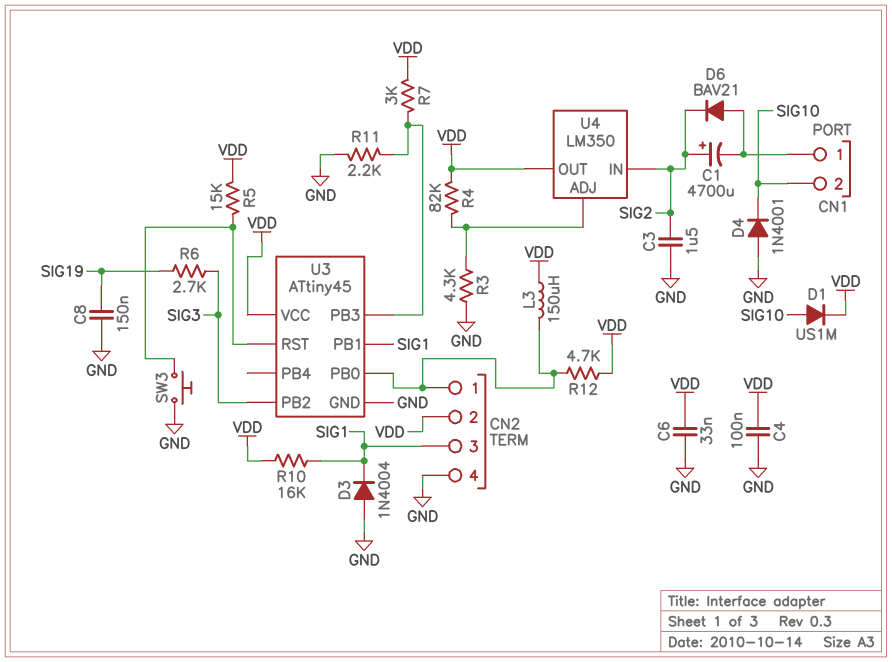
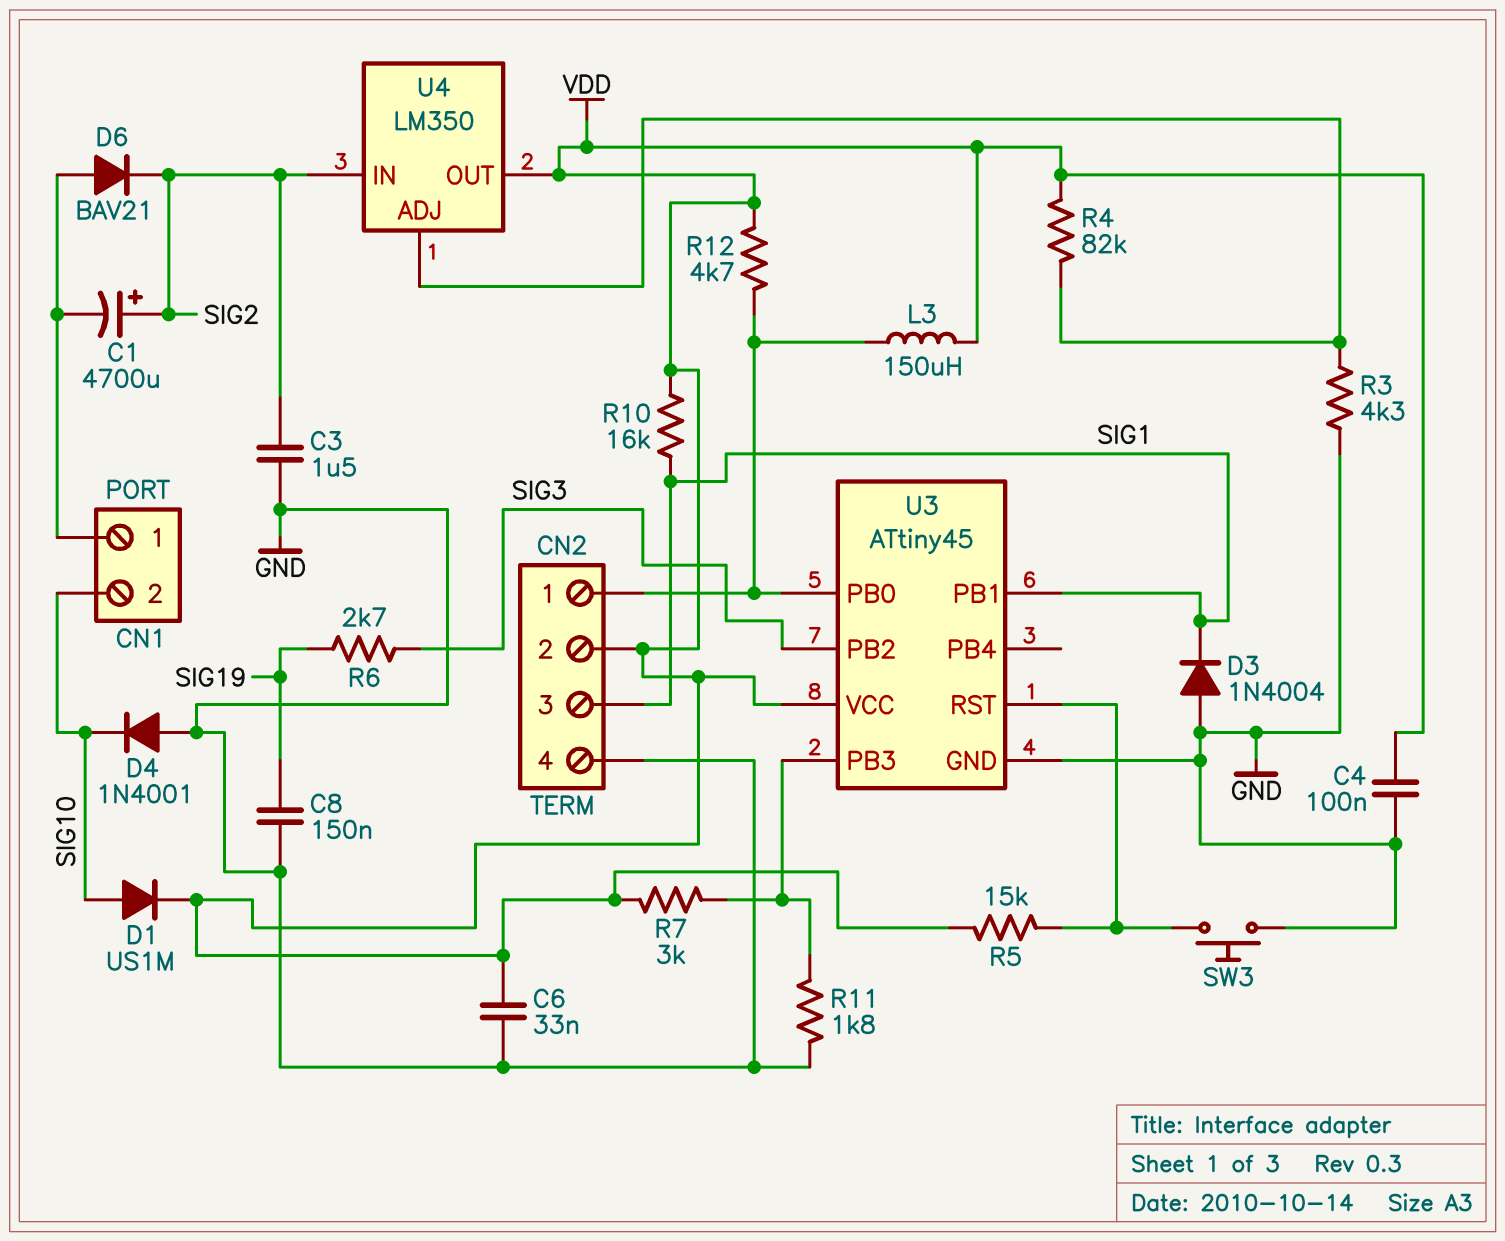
R11: 2.2k (GND, U3/PB3) -> 1.8k (GND, U3/PB3)

